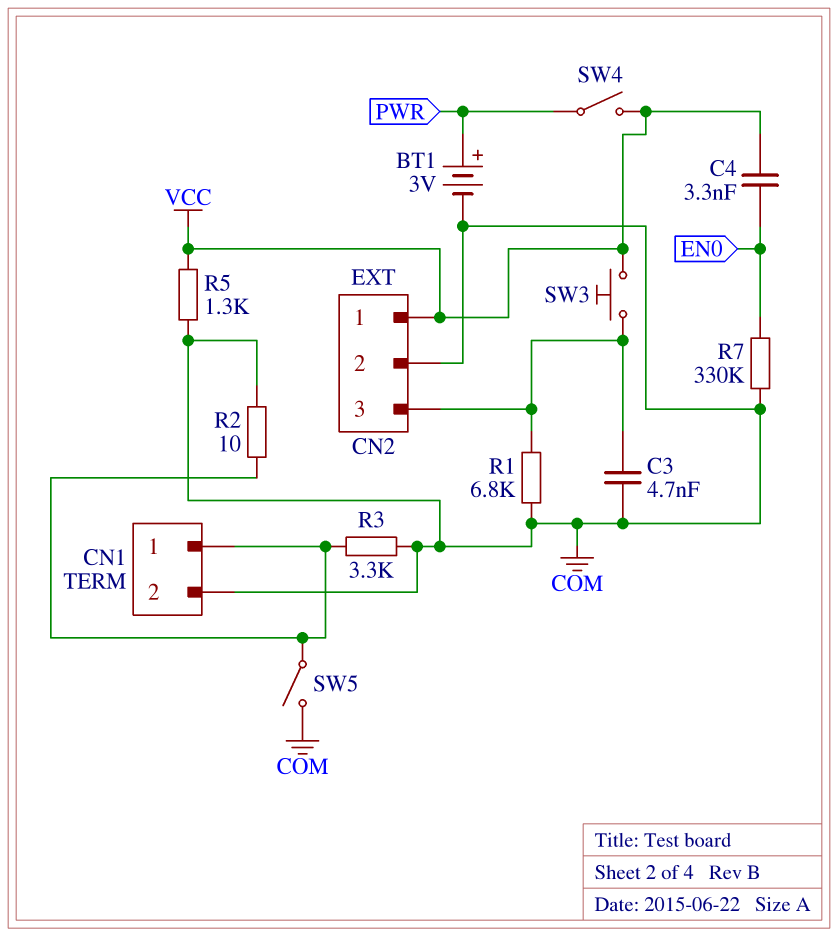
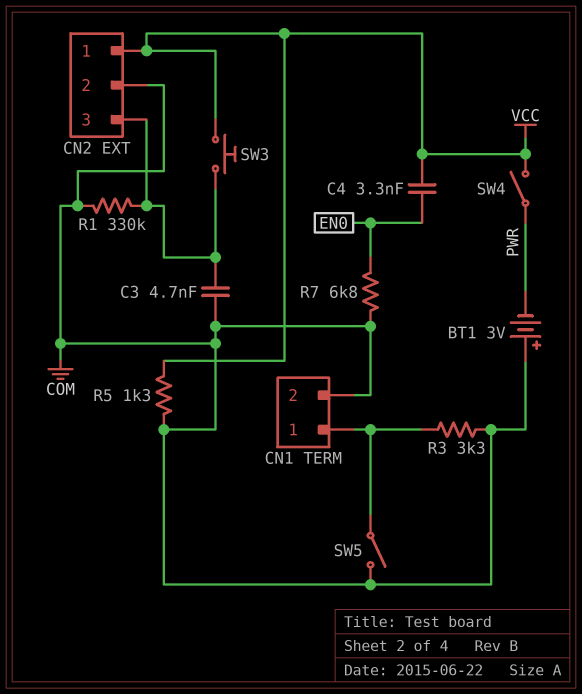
BT1: 3V (plus PWR, minus COM) -> 3V (plus COM, minus PWR)
R1: 6.8k (CN2/3, COM) -> 330k (CN2/3, COM)
R2: 10 (CN1/1, COM) -> none
R7: 330k (COM, EN0) -> 6.8k (COM, EN0)

